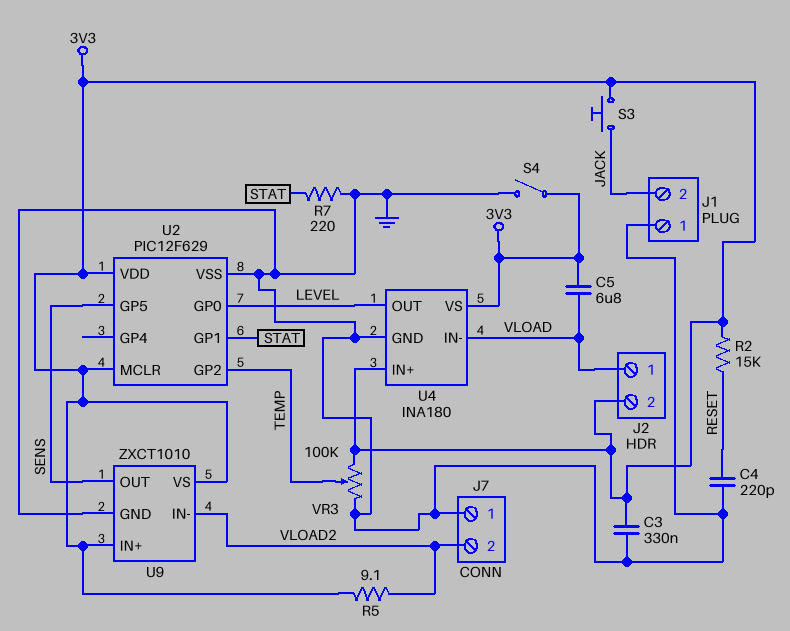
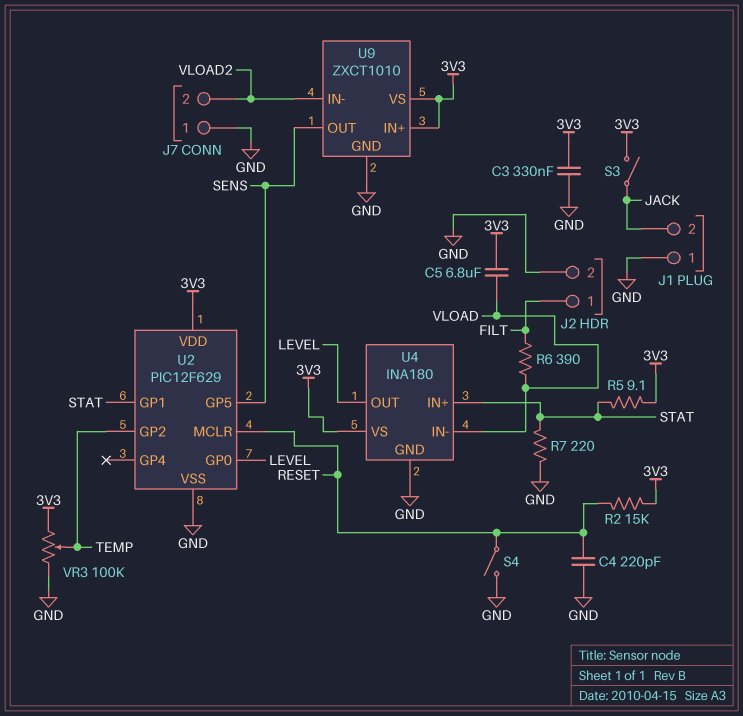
J2 pin 1: VLOAD -> FILT
J2 pin 2: 3V3 -> GND
R5: 9.1 (3V3, VLOAD2) -> 9.1 (3V3, STAT)
R6: none -> 390 (FILT, VLOAD)
S3: button (3V3, JACK) -> switch (3V3, JACK)
S4: switch (3V3, GND) -> switch (GND, RESET)
U2 pin MCLR: 3V3 -> RESET
U4 pin IN+: 3V3 -> STAT

